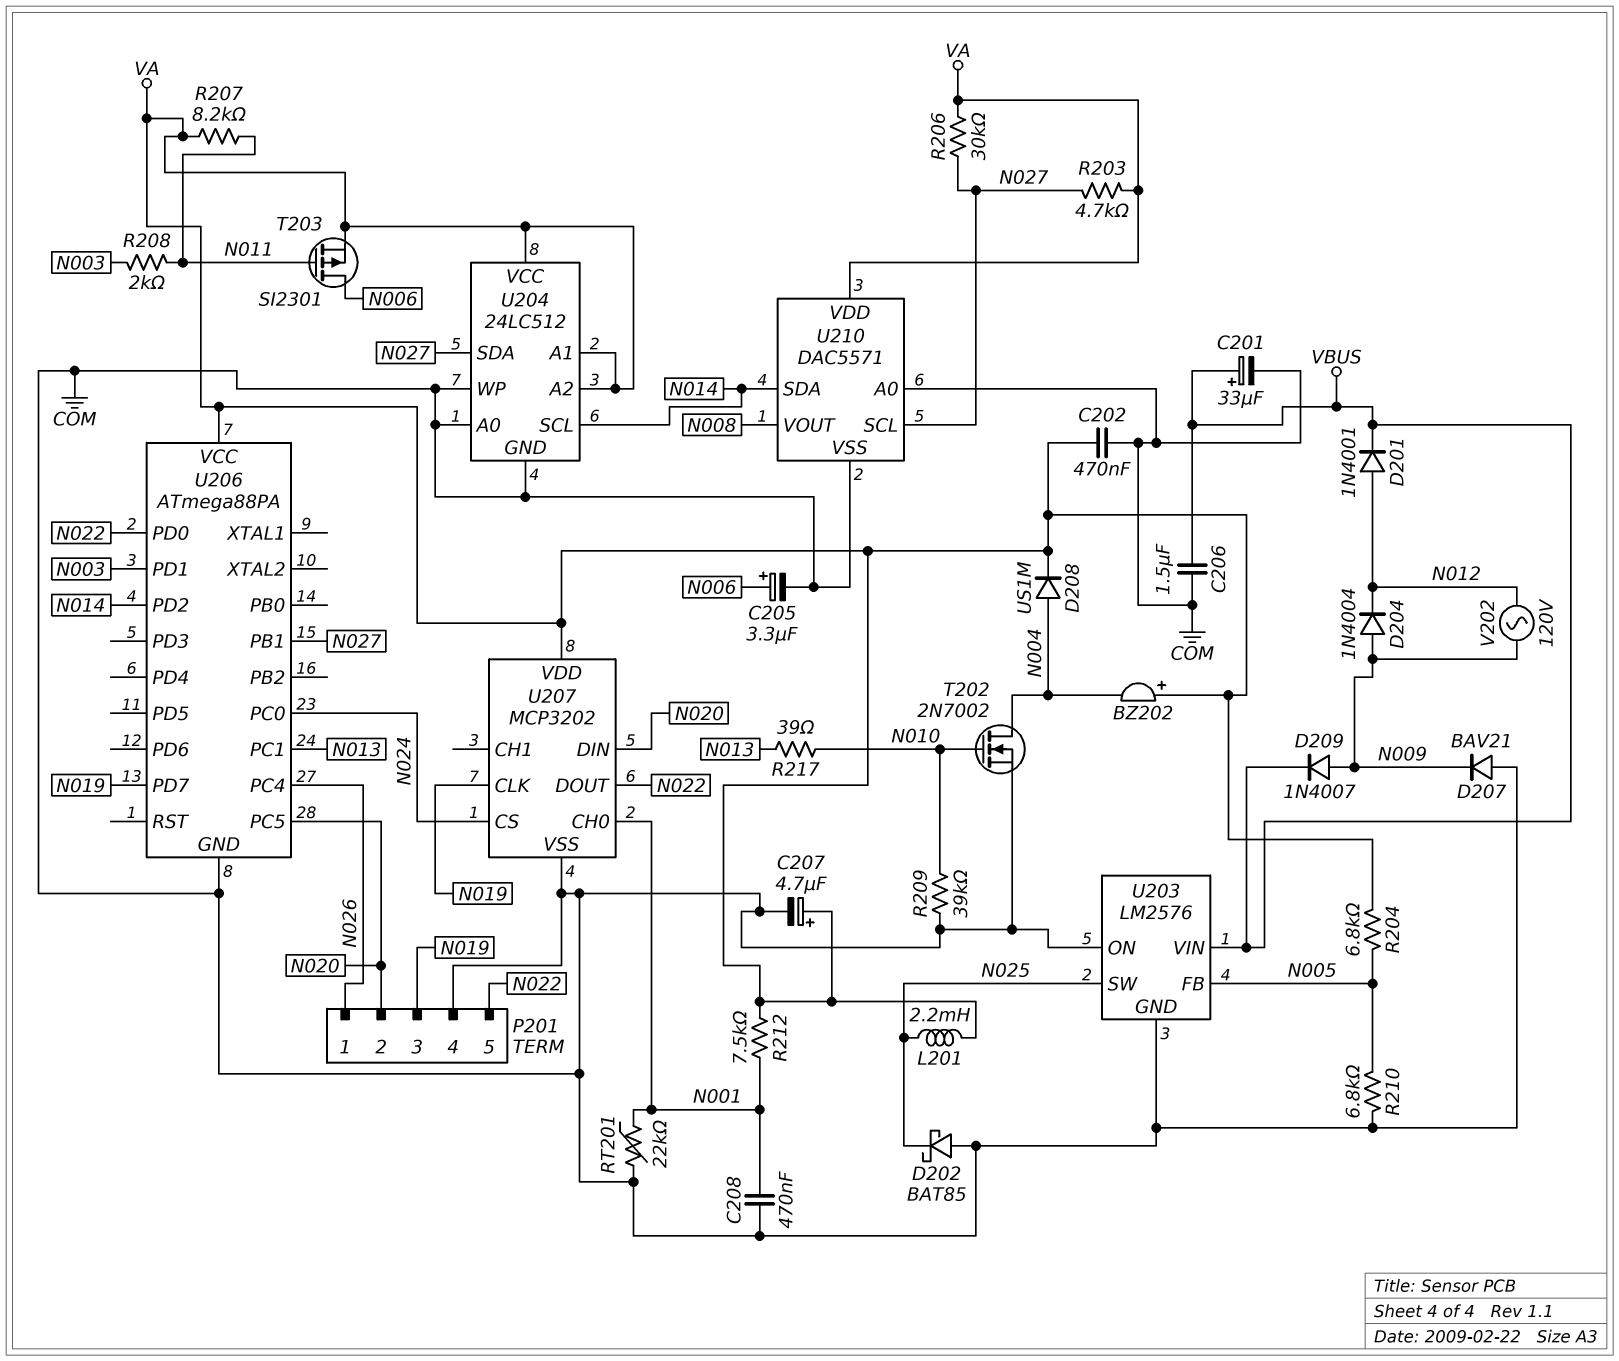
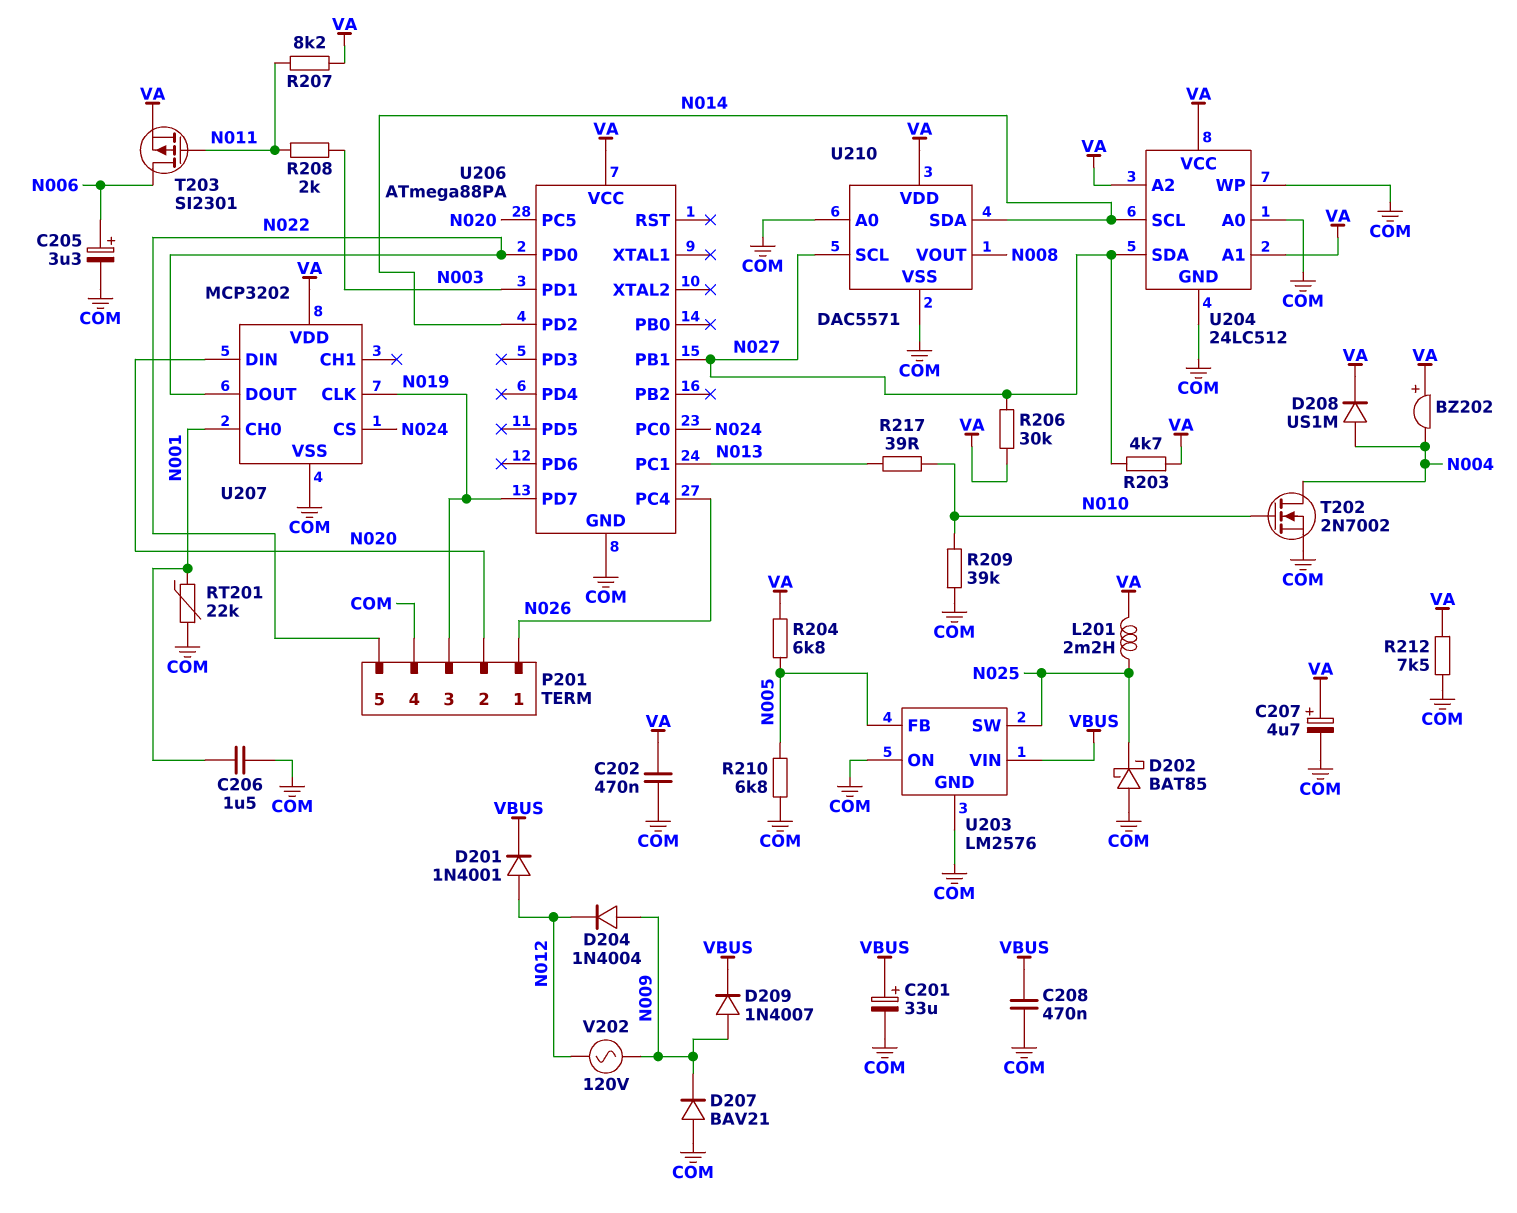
C206: 1.5uF (COM, VBUS) -> 1.5uF (COM, N001)
C208: 470nF (COM, N001) -> 470nF (COM, VBUS)
R212: 7.5k (N001, VA) -> 7.5k (COM, VA)

